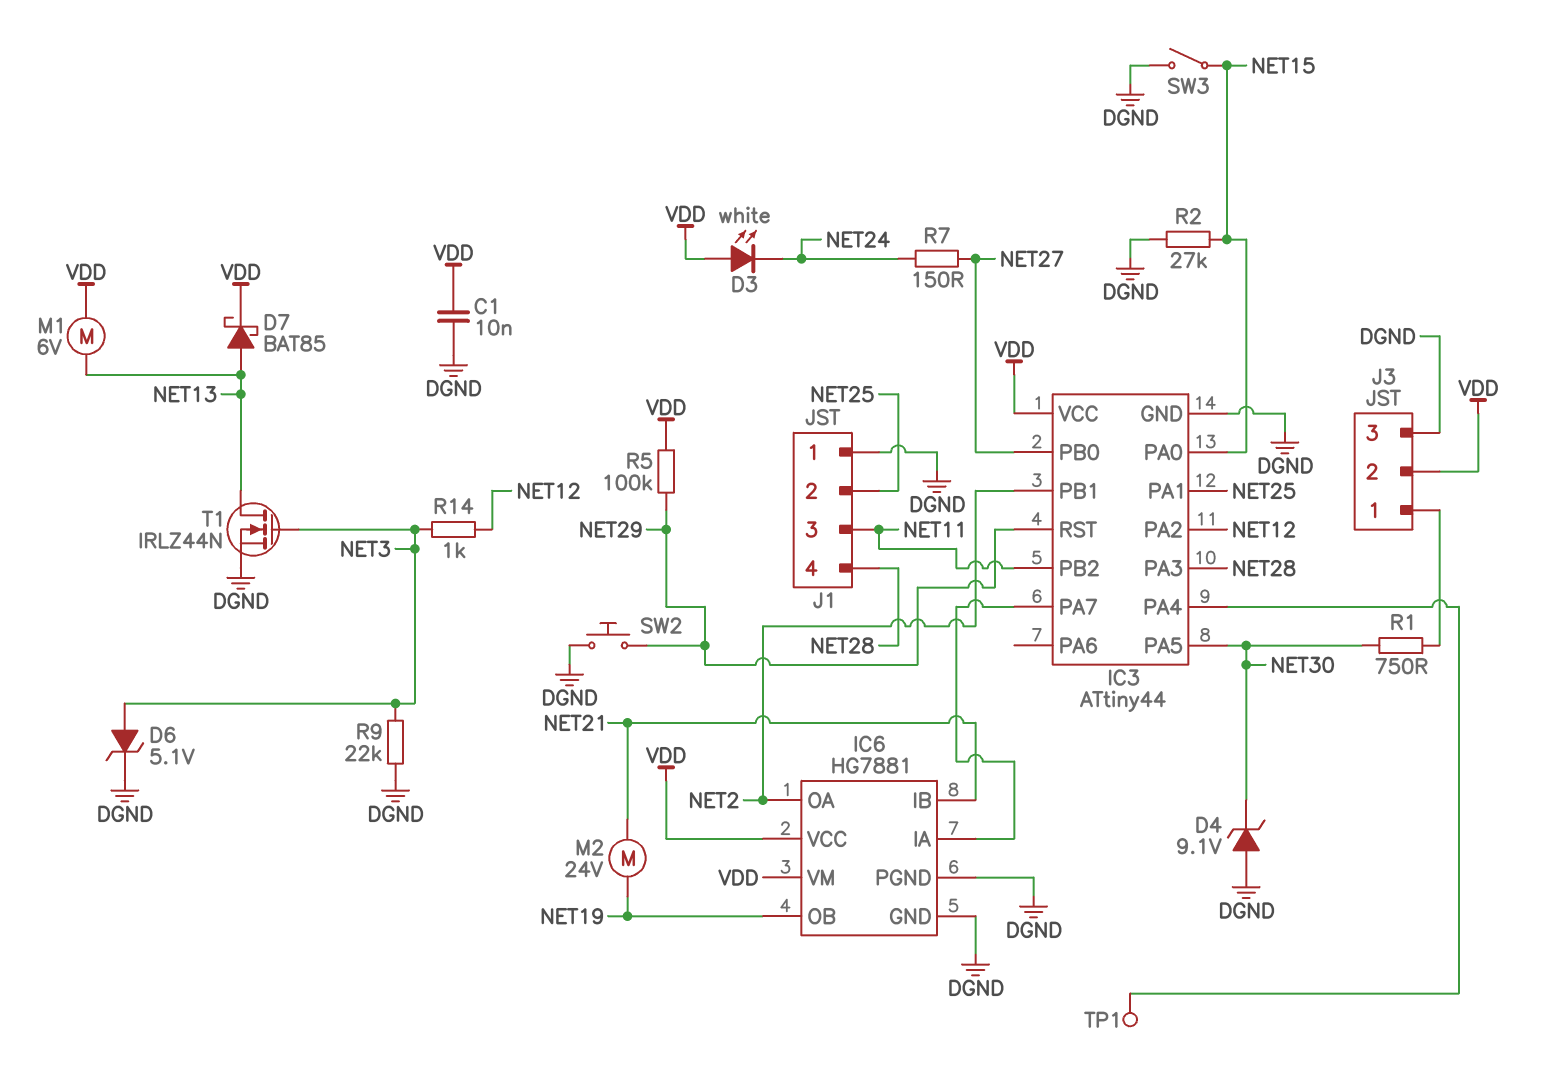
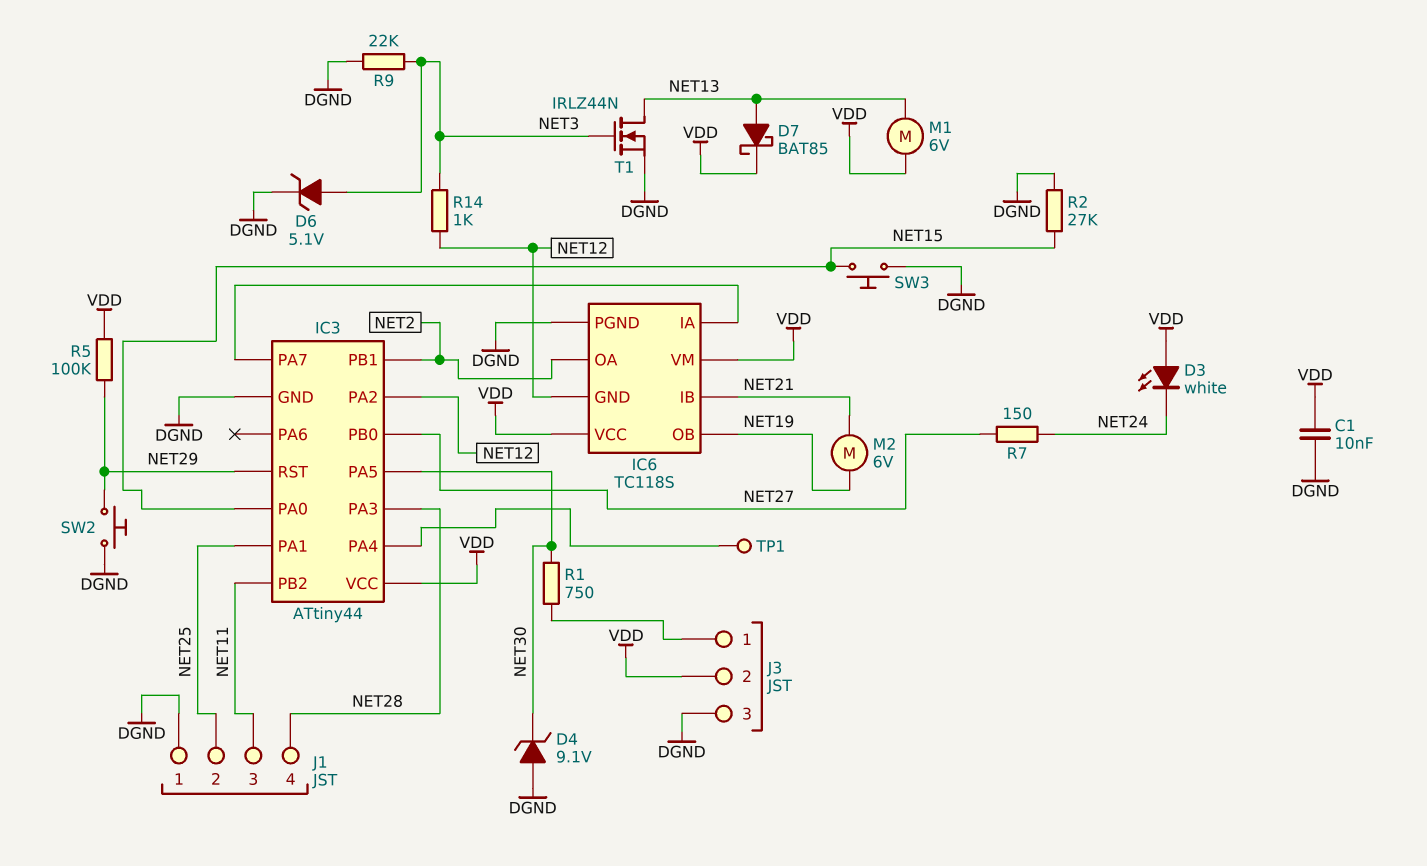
IC6: HG7881 -> TC118S
IC6 pin GND: DGND -> NET12
M2: motor 24V (NET19, NET21) -> motor 6V (NET19, NET21)
SW3: switch (DGND, NET15) -> button (DGND, NET15)

